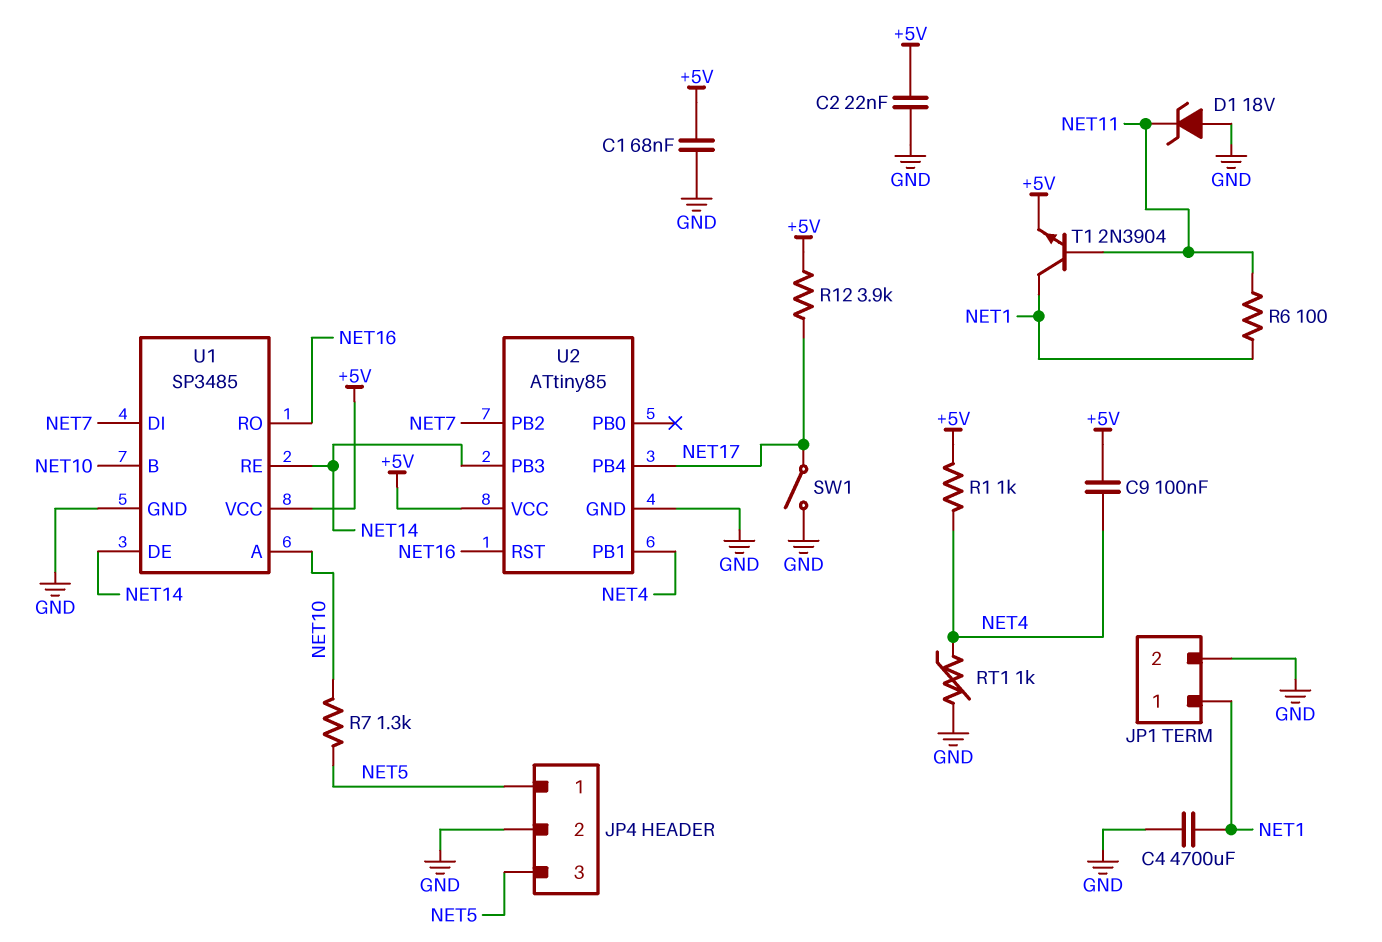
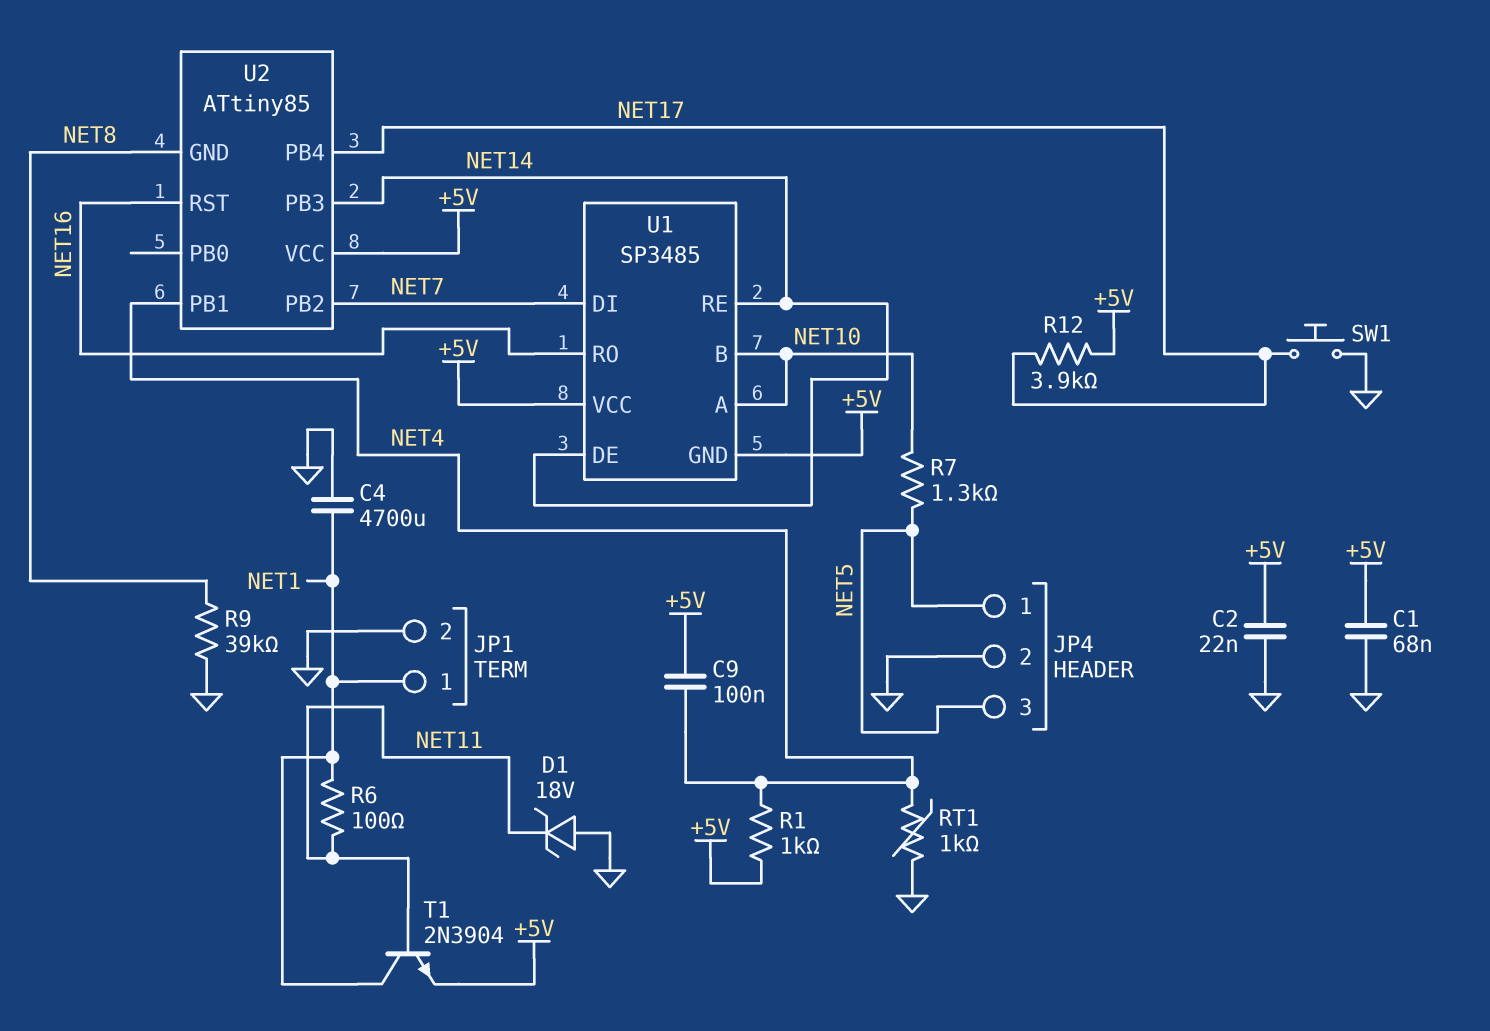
R9: none -> 39k (GND, NET8)
SW1: switch (GND, NET17) -> button (GND, NET17)
U1 pin GND: GND -> +5V
U2 pin GND: GND -> NET8

